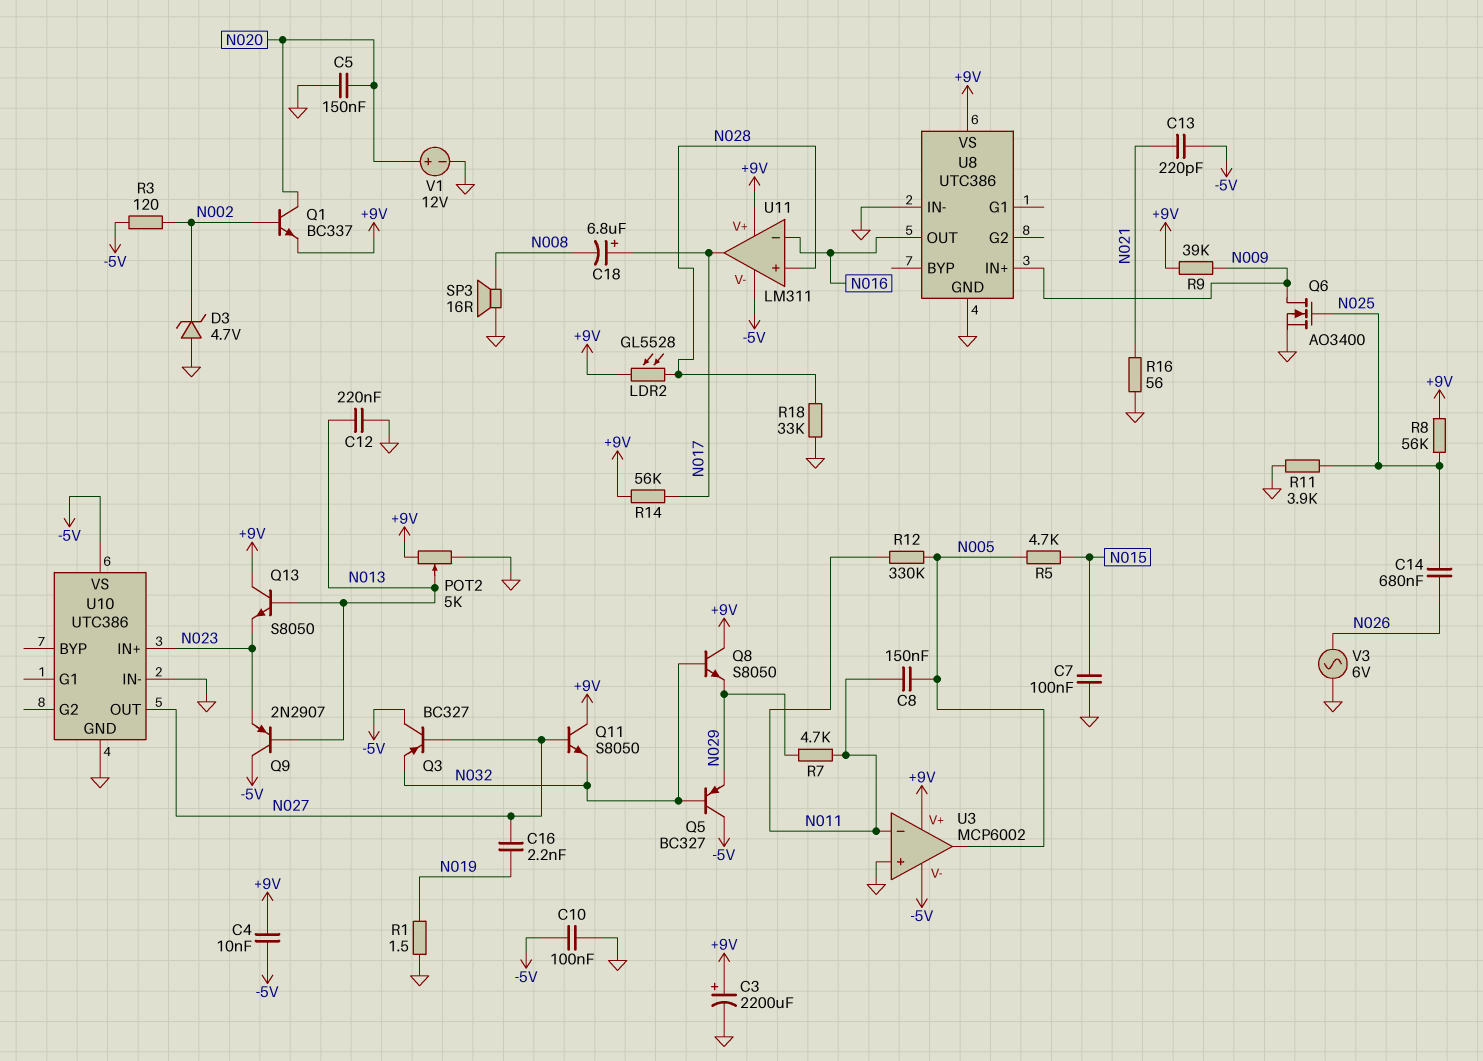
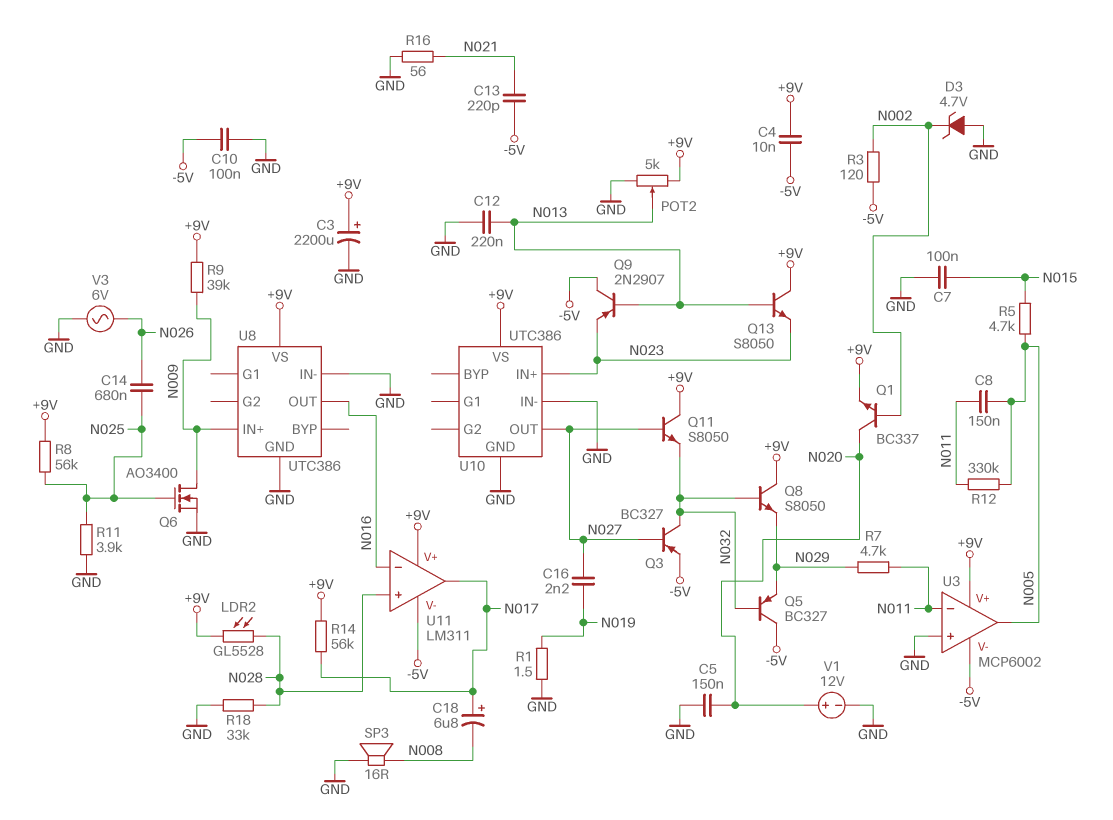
Q3: PNP BC327 (B N027, C -5V, E N032) -> PNP BC327 (B N027, C N032, E -5V)
U10 pin VS: -5V -> +9V

